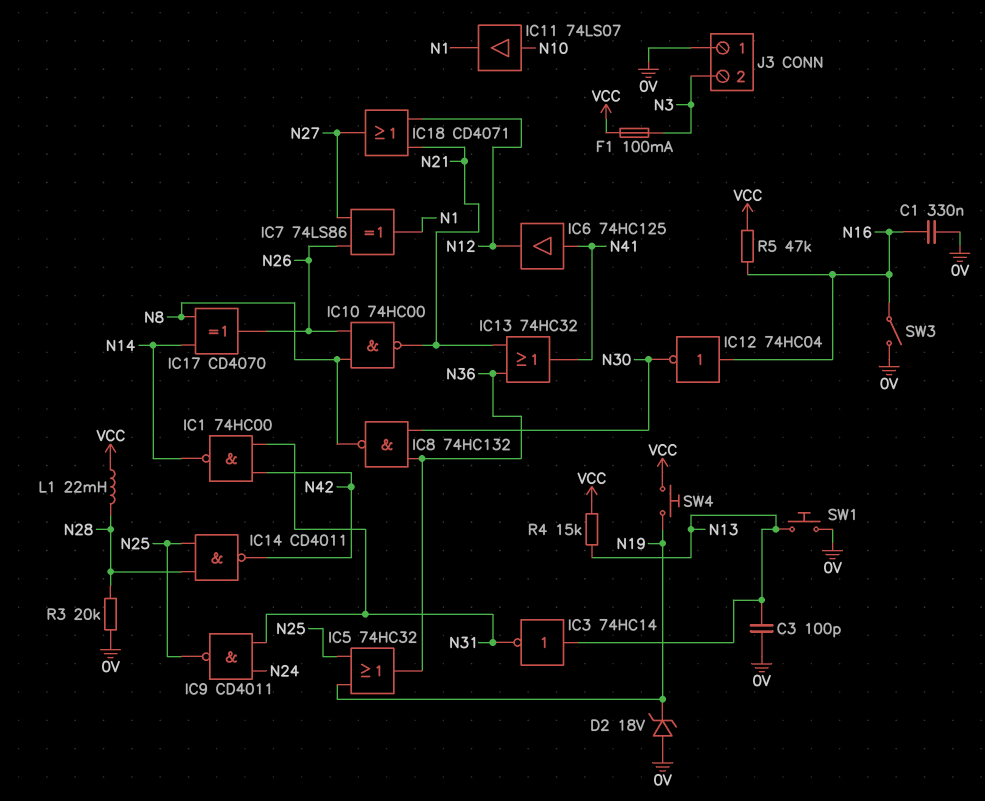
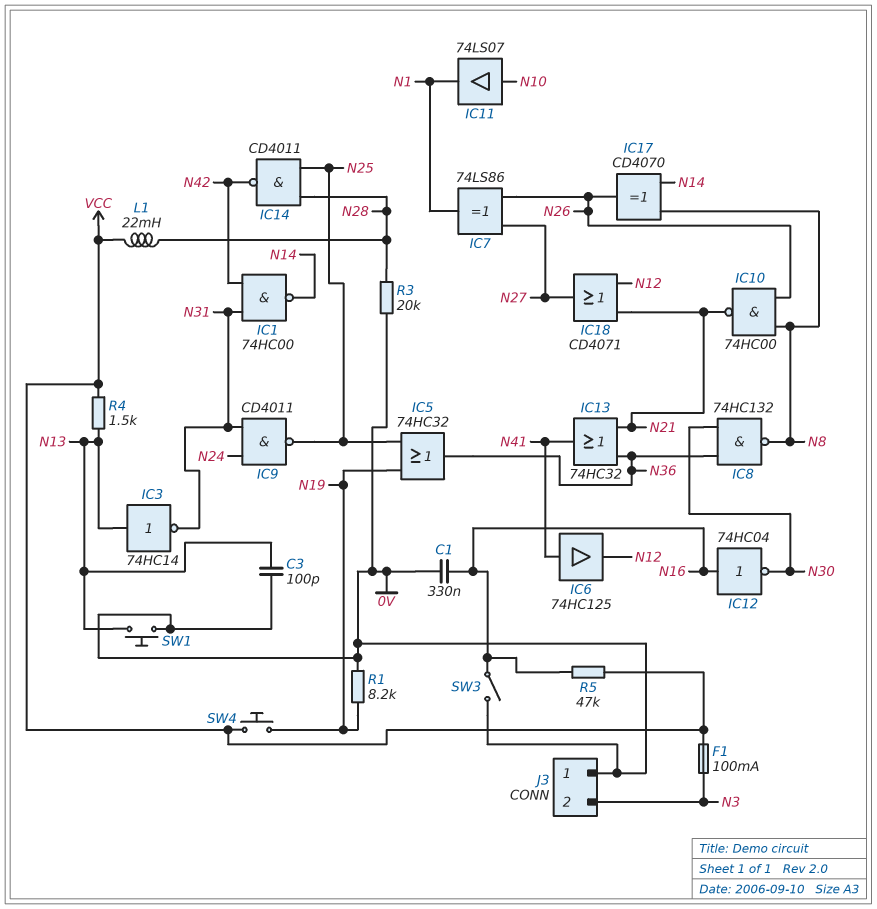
D2: zener 18V (A 0V, K N19) -> none
R1: none -> 8.2k (0V, N19)
R4: 15k (N13, VCC) -> 1.5k (N13, VCC)

